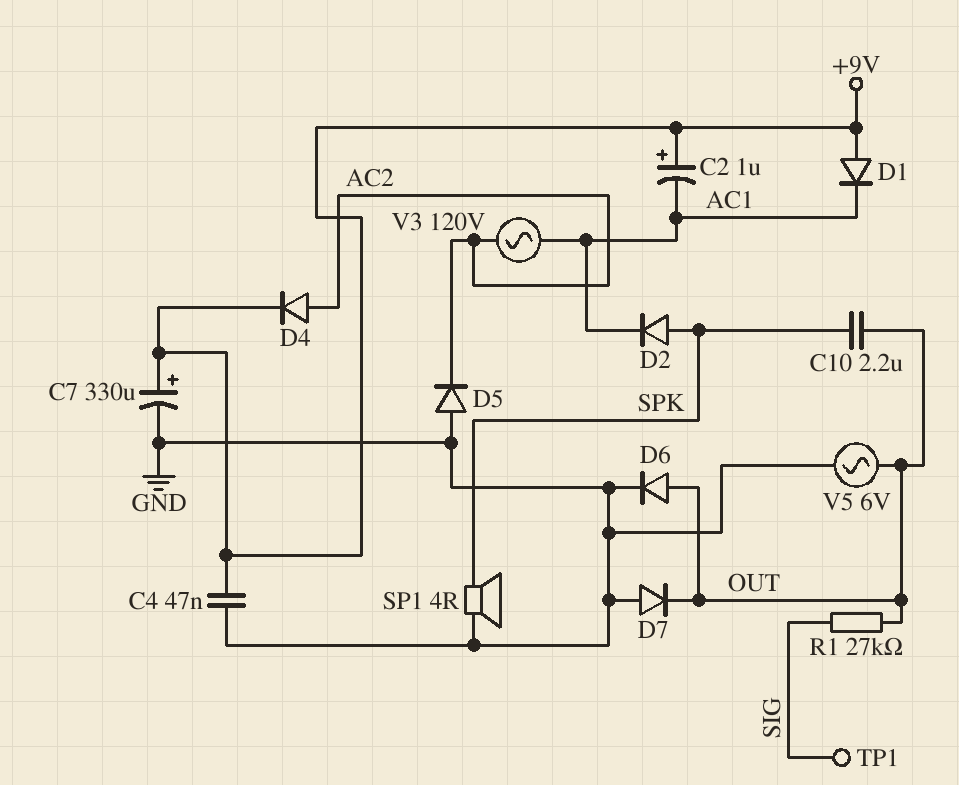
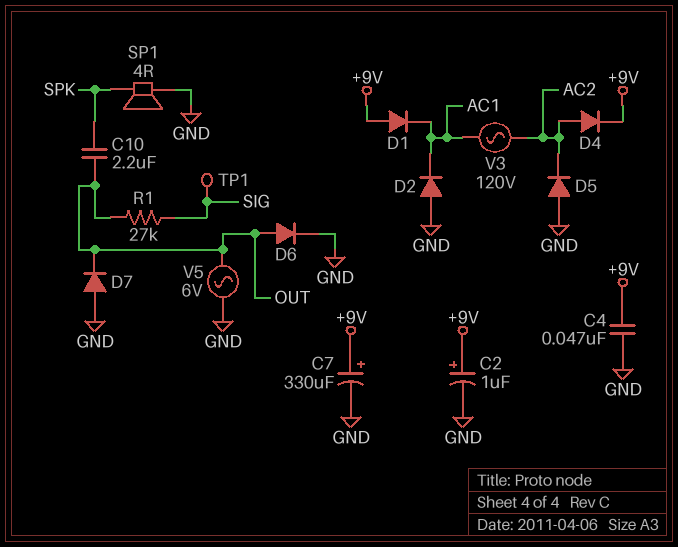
C2: 1uF (plus +9V, minus AC1) -> 1uF (plus +9V, minus GND)
D2: diode (A SPK, K AC1) -> diode (A GND, K AC1)

